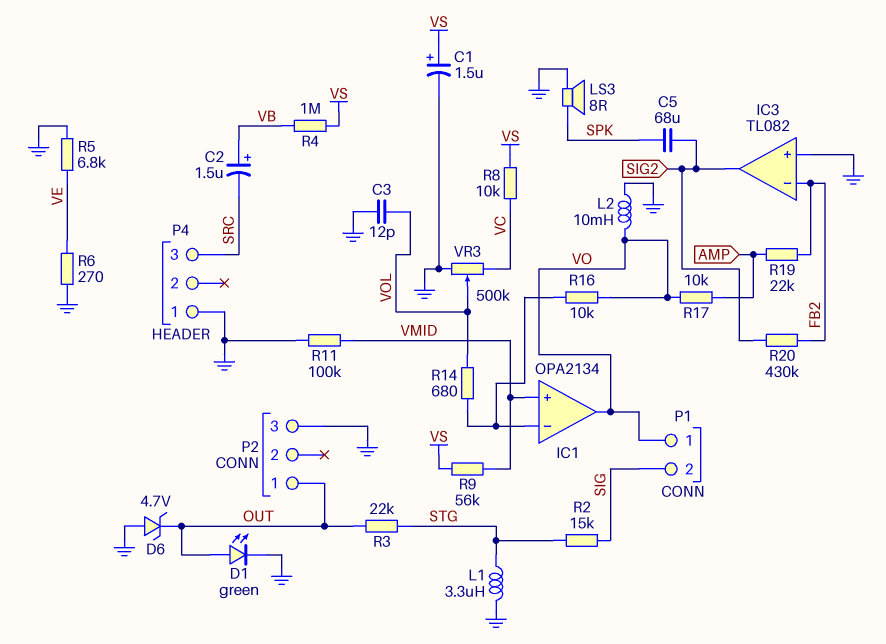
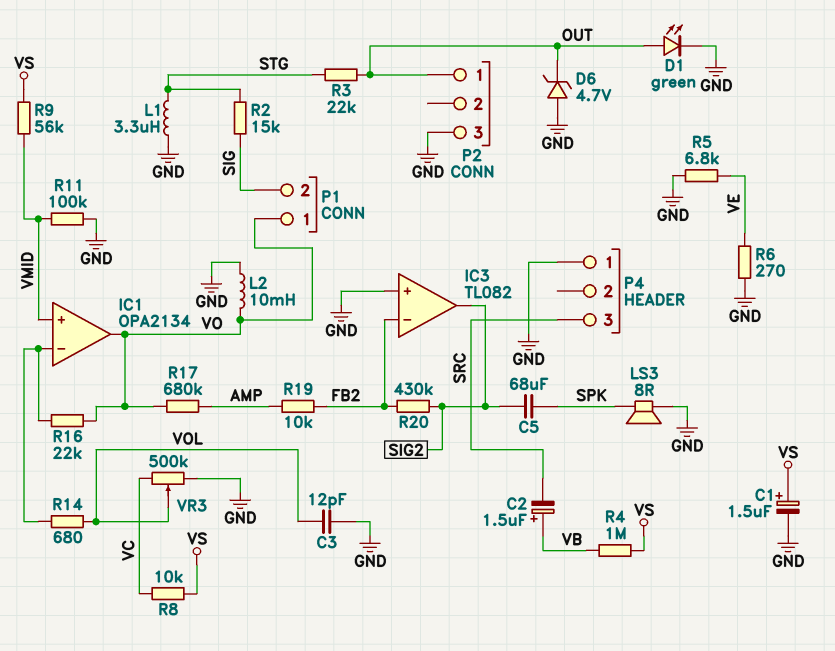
R16: 10k (IC1/in-, VO) -> 22k (IC1/in-, VO)
R17: 10k (AMP, VO) -> 680k (AMP, VO)
R19: 22k (AMP, FB2) -> 10k (AMP, FB2)

